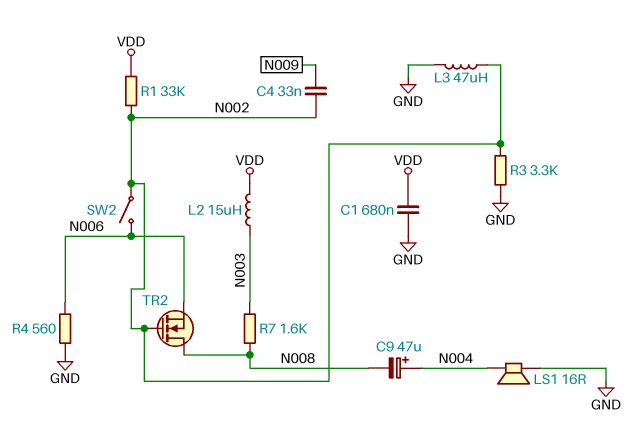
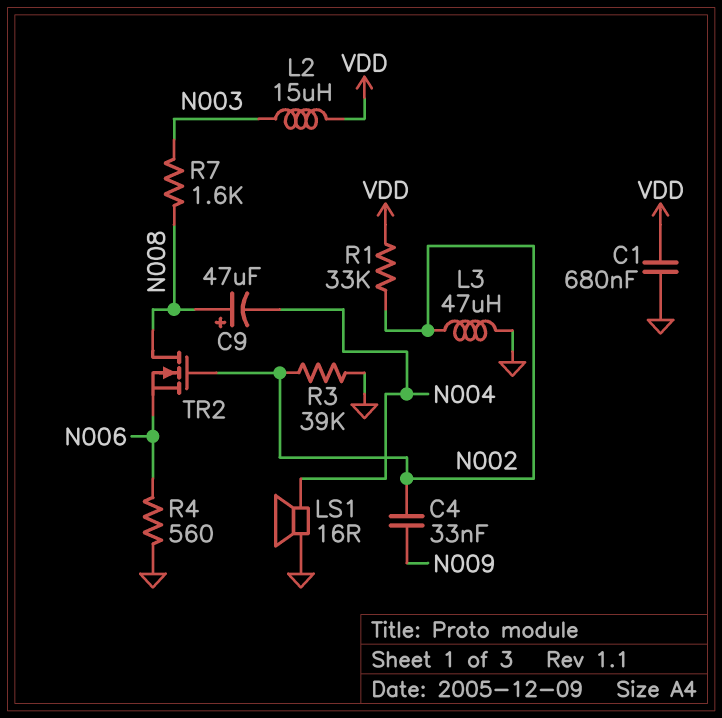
C9: 47uF (plus N004, minus N008) -> 47uF (plus N008, minus N004)
R3: 3.3k (GND, N002) -> 39k (GND, N002)
SW2: switch (N002, N006) -> none

